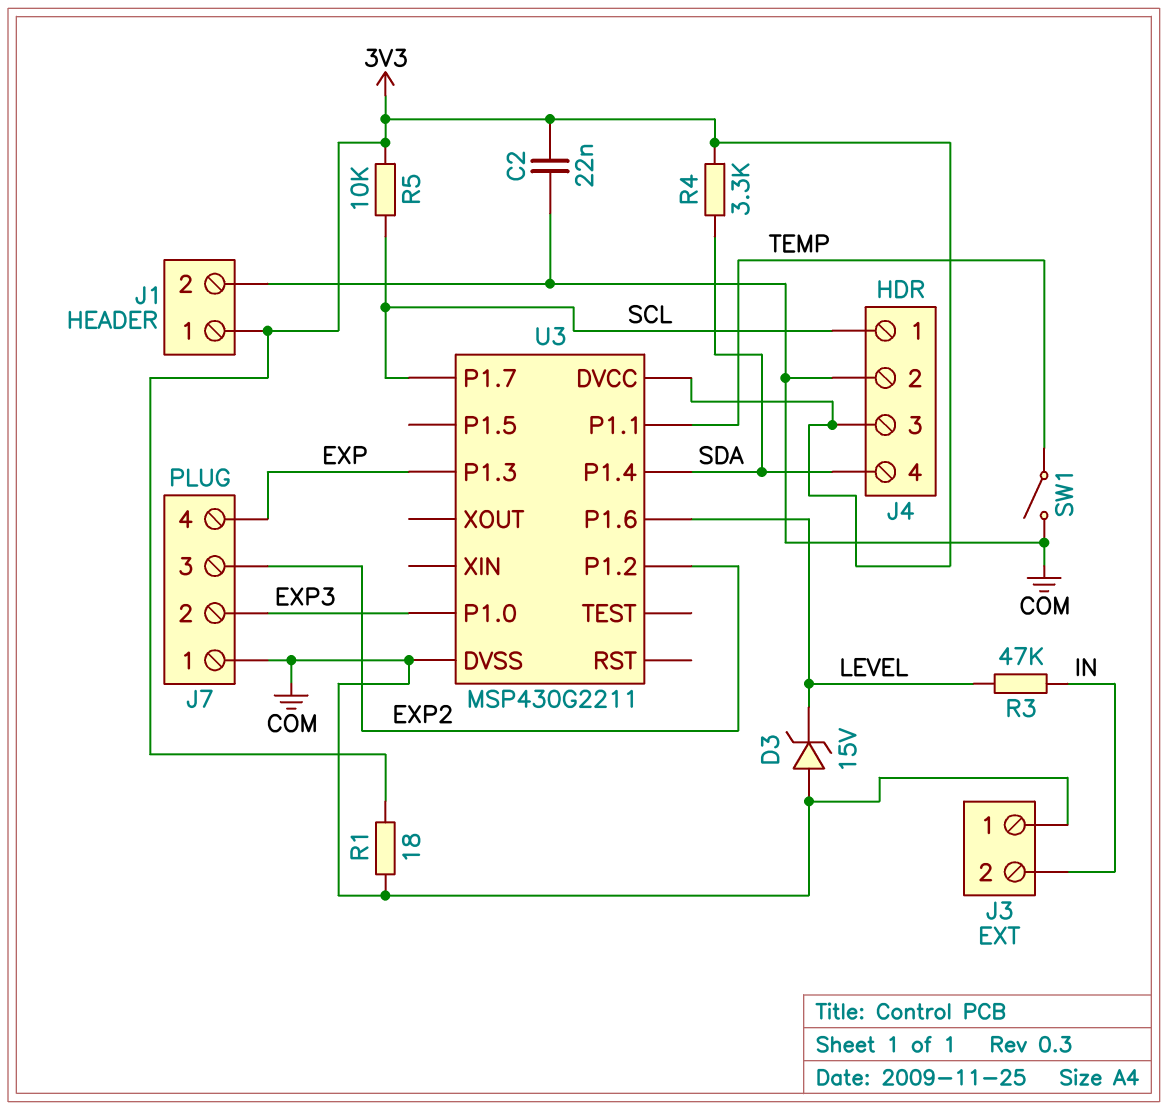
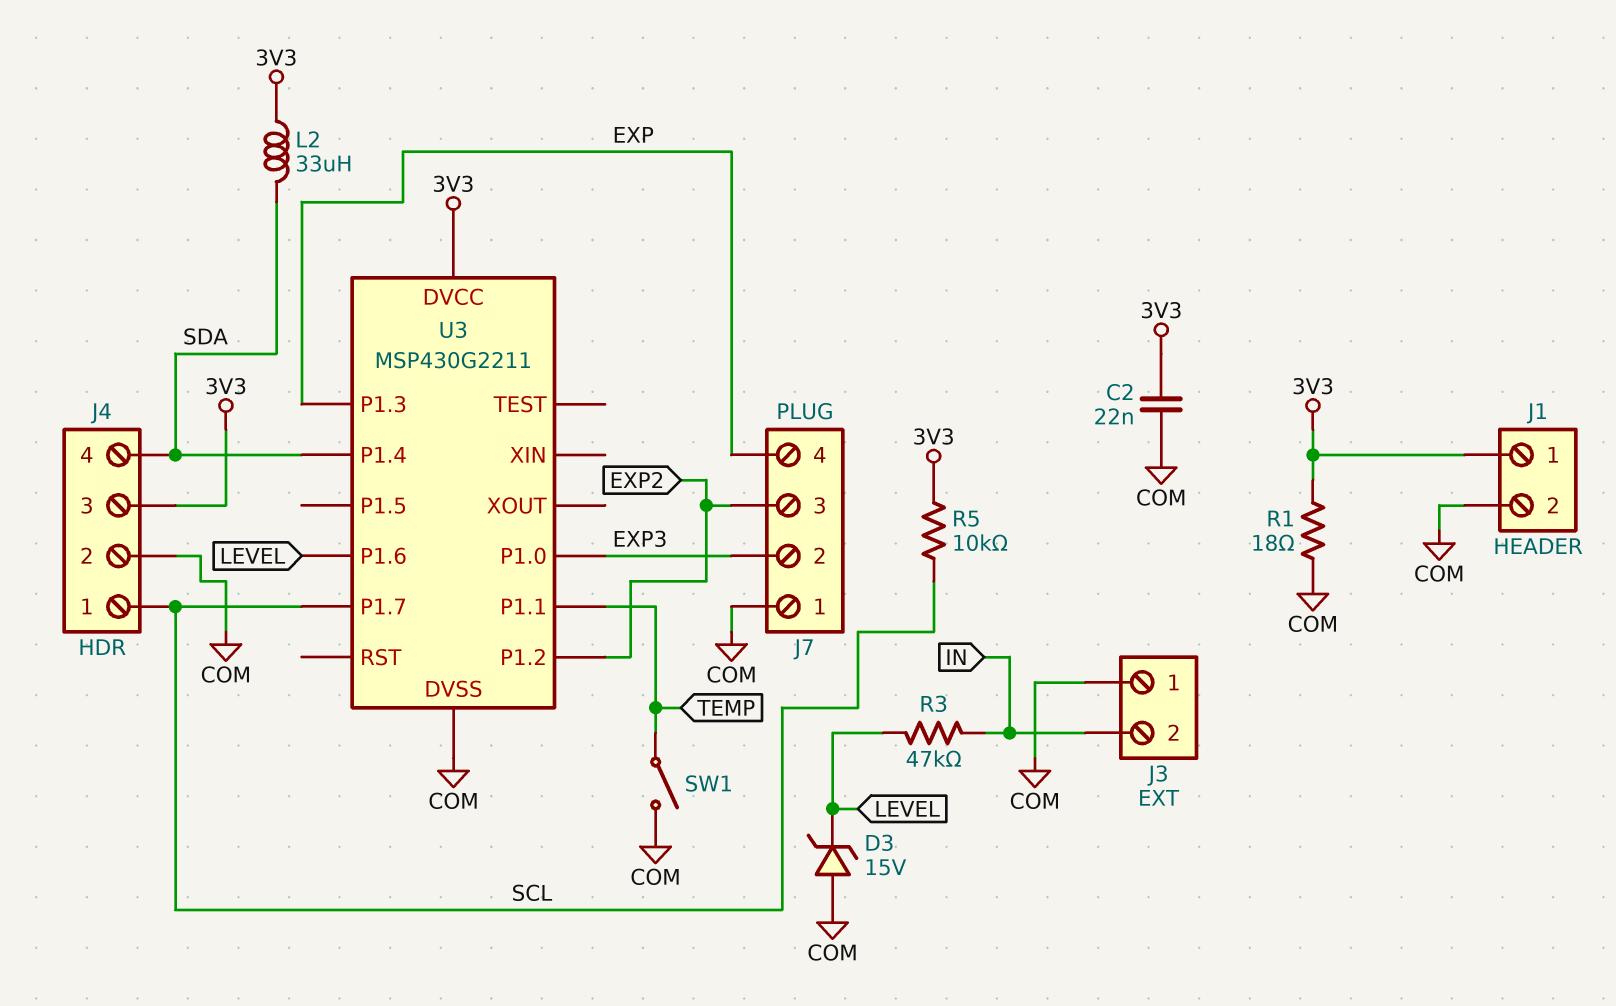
L2: none -> 33uH (3V3, SDA)
R4: 3.3k (3V3, SDA) -> none

